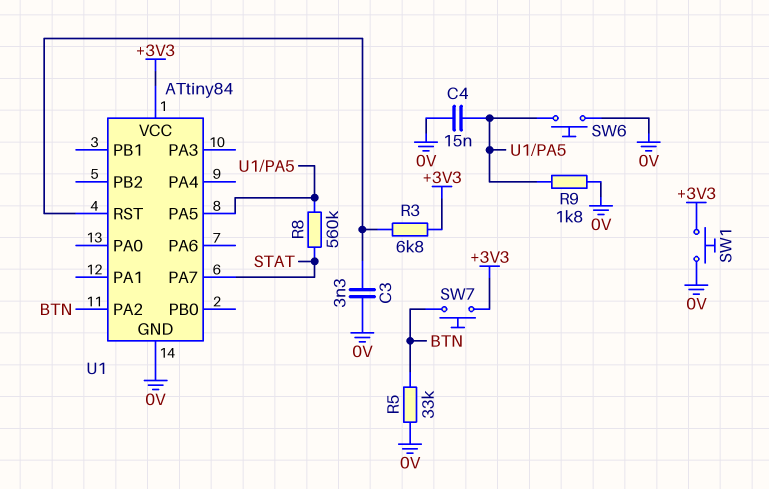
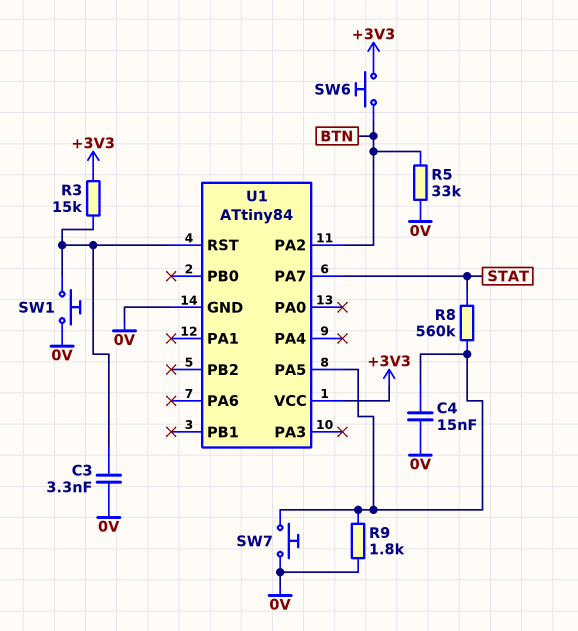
R3: 6.8k (+3V3, U1/RST) -> 15k (+3V3, U1/RST)
SW1: button (+3V3, 0V) -> button (0V, U1/RST)
SW6: button (0V, U1/PA5) -> button (+3V3, BTN)
SW7: button (+3V3, BTN) -> button (0V, U1/PA5)

